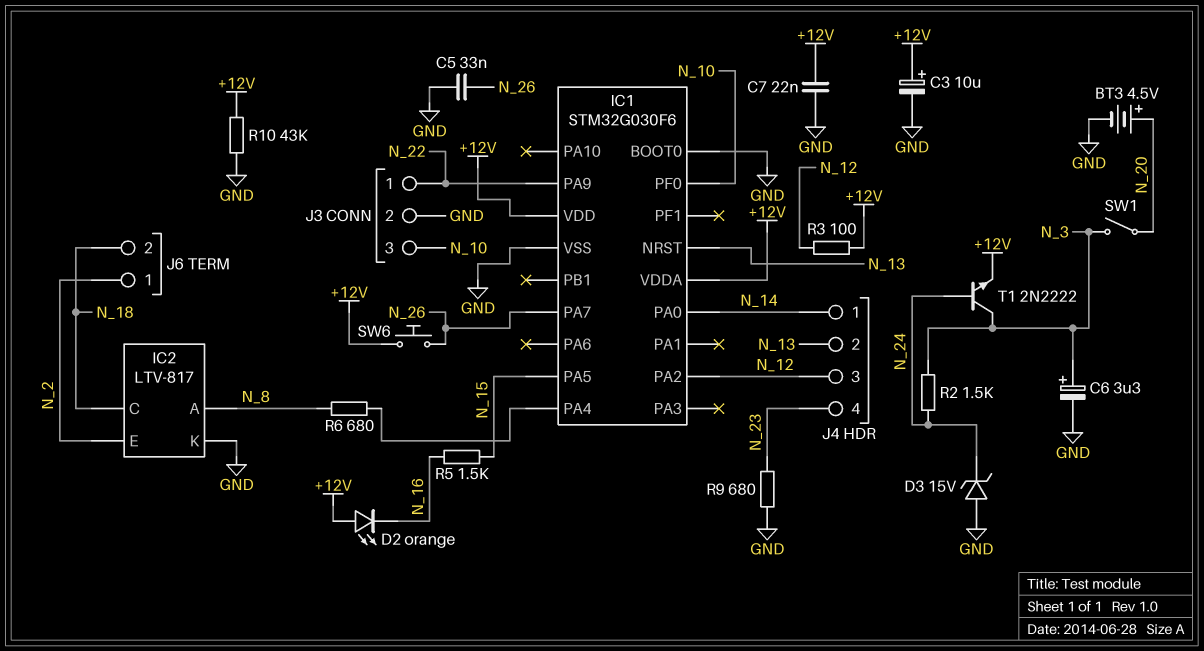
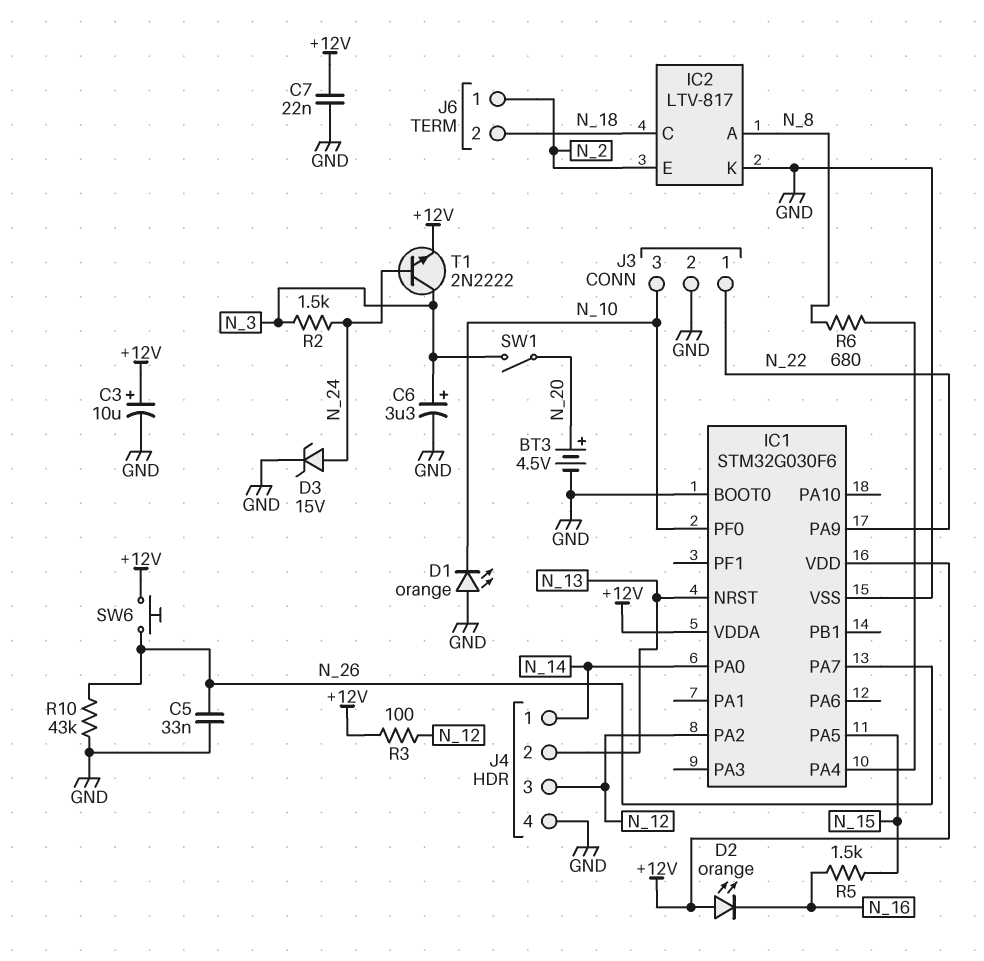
D1: none -> LED orange (A GND, K N_10)
D3: zener 15V (A GND, K N_24) -> zener 15V (A N_24, K GND)
J4 pin 4: N_23 -> GND
R9: 680 (GND, N_23) -> none
R10: 43k (+12V, GND) -> 43k (GND, N_26)

